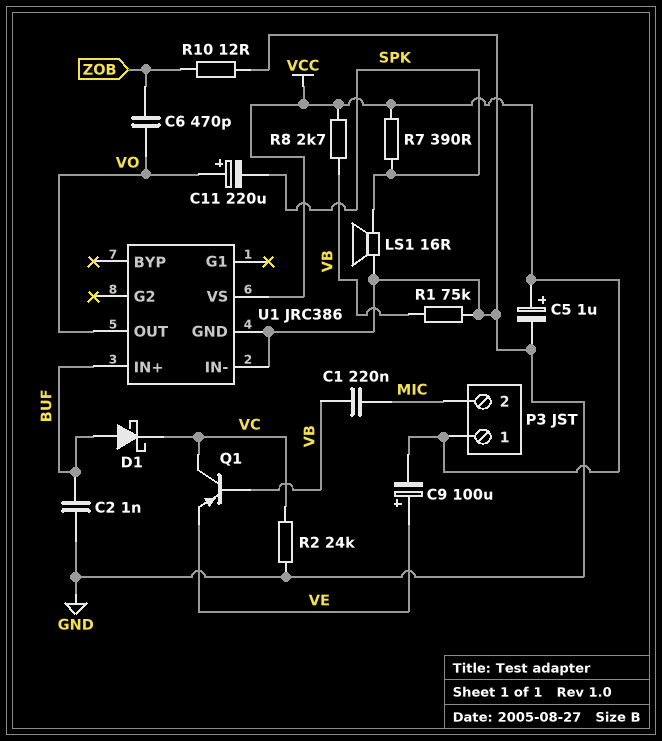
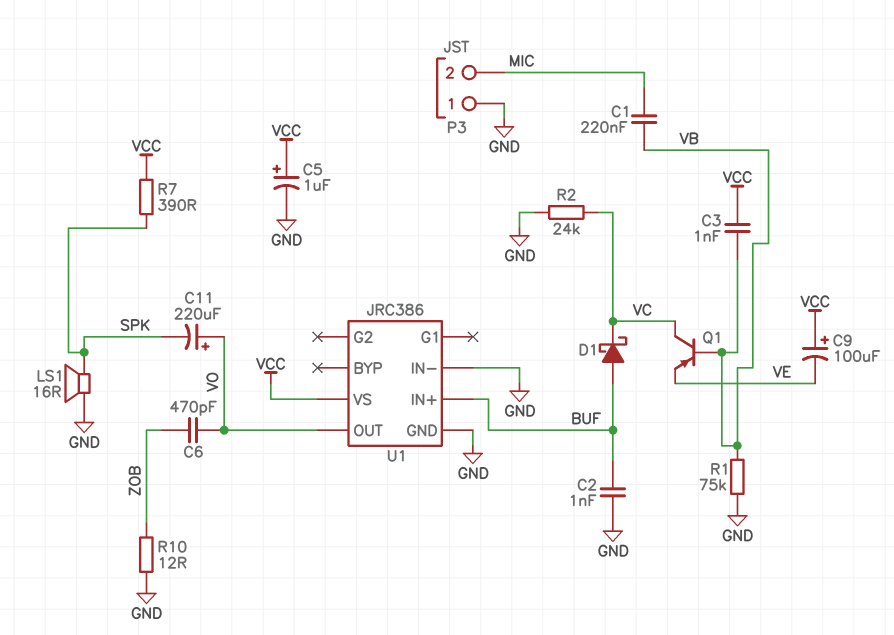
C3: none -> 1nF (VB, VCC)
C9: 100uF (plus VE, minus VCC) -> 100uF (plus VCC, minus VE)
P3 pin 1: VCC -> GND
R8: 2.7k (VB, VCC) -> none

